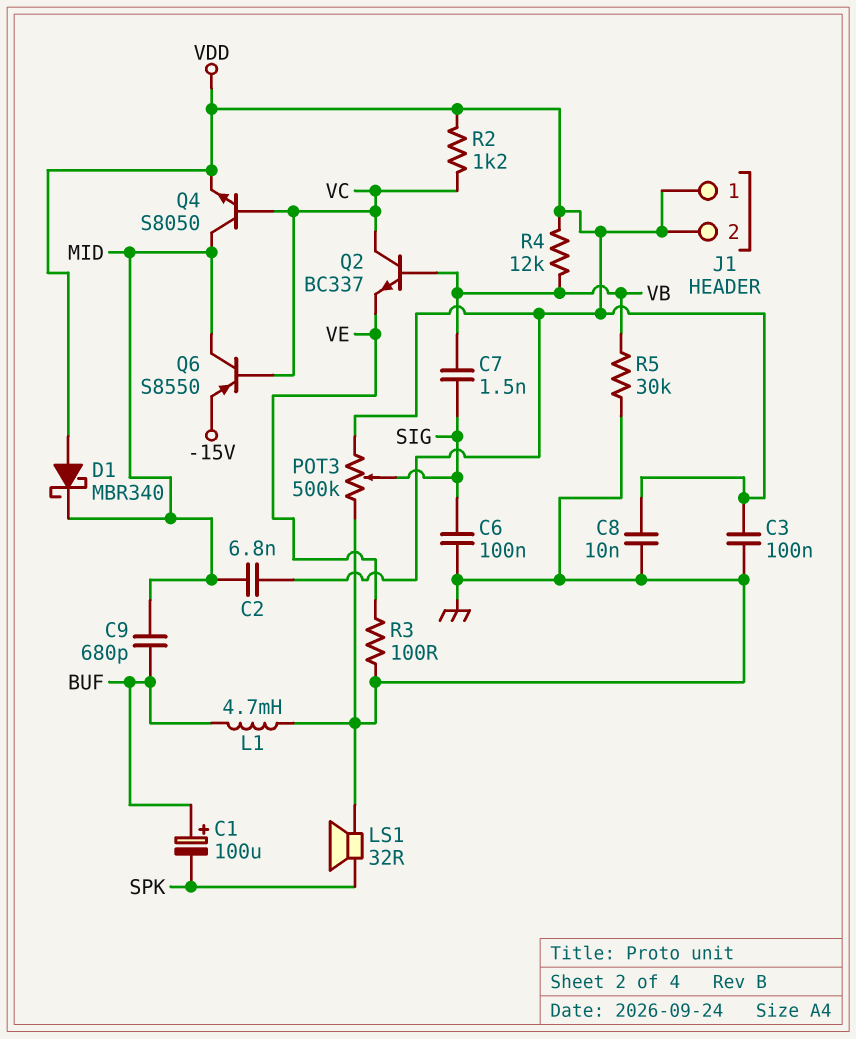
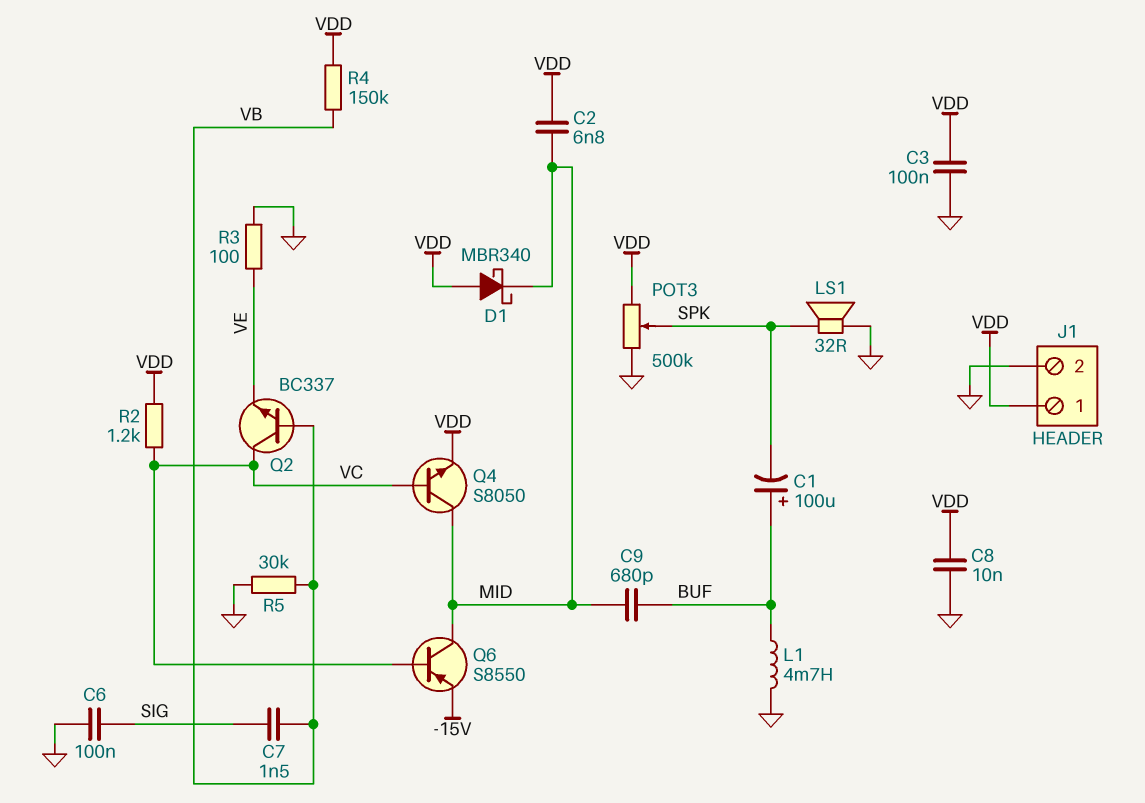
J1 pin 2: VDD -> GND
POT3: 500k (GND, VDD, wiper SIG) -> 500k (GND, VDD, wiper SPK)
R4: 12k (VB, VDD) -> 150k (VB, VDD)

